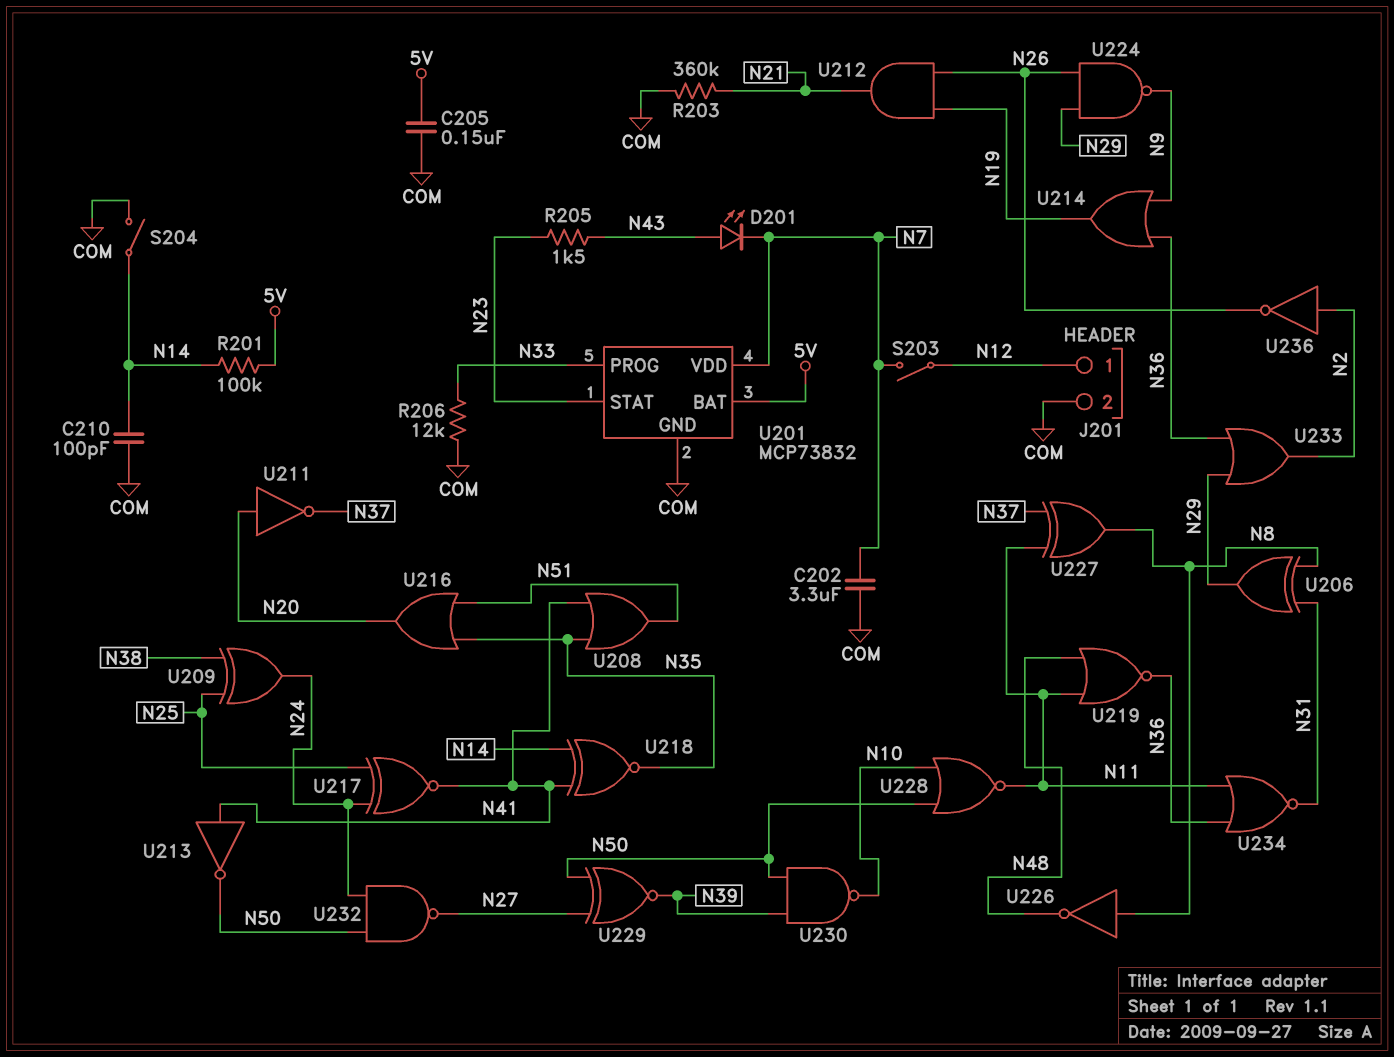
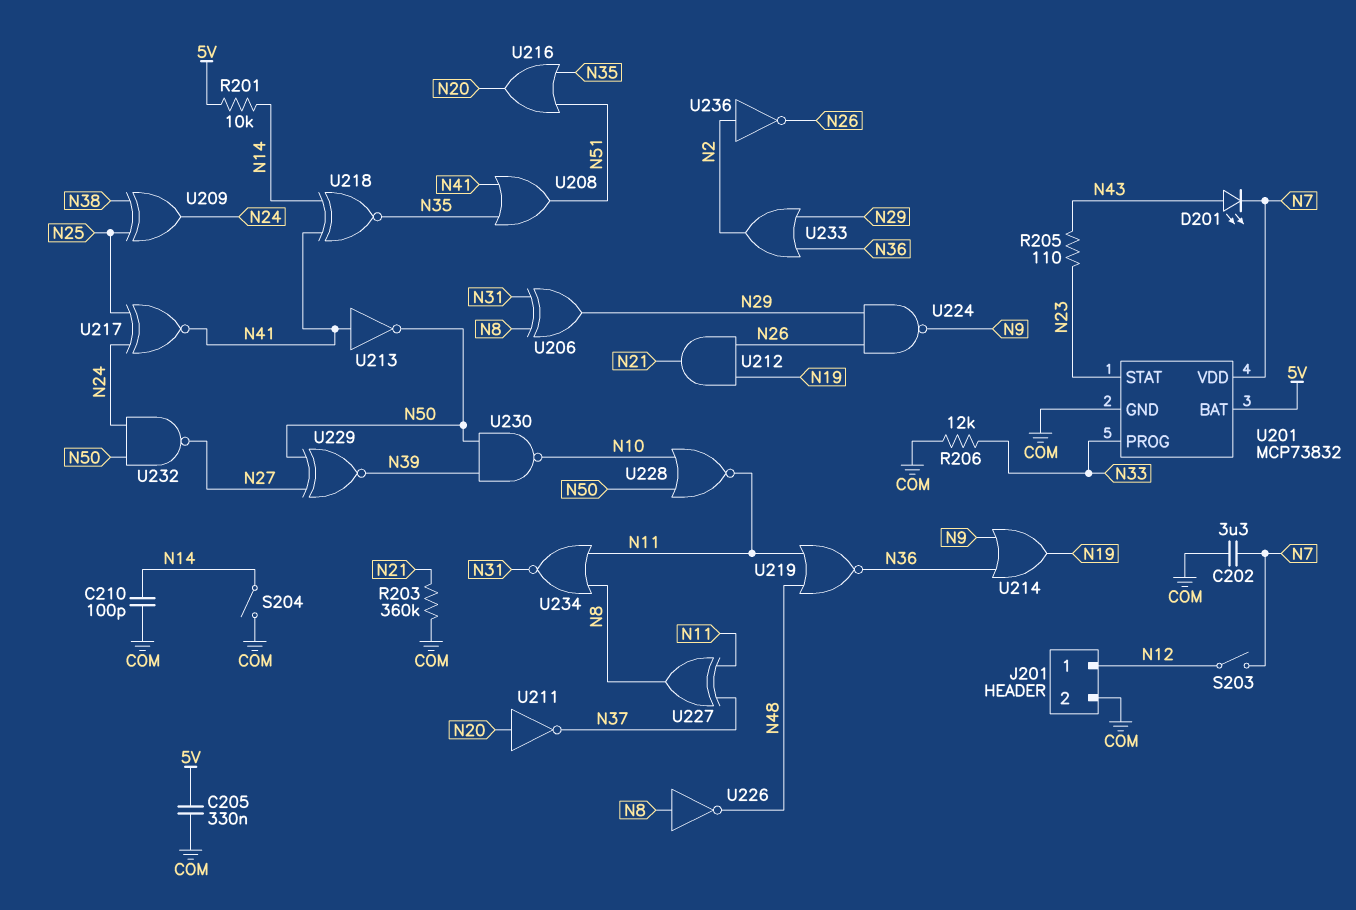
C205: 150nF (5V, COM) -> 330nF (5V, COM)
R201: 100k (5V, N14) -> 10k (5V, N14)
R205: 1.5k (N23, N43) -> 110 (N23, N43)
U234: NOR (in N11, in N36, out N31) -> NOR (in N8, in N11, out N31)

